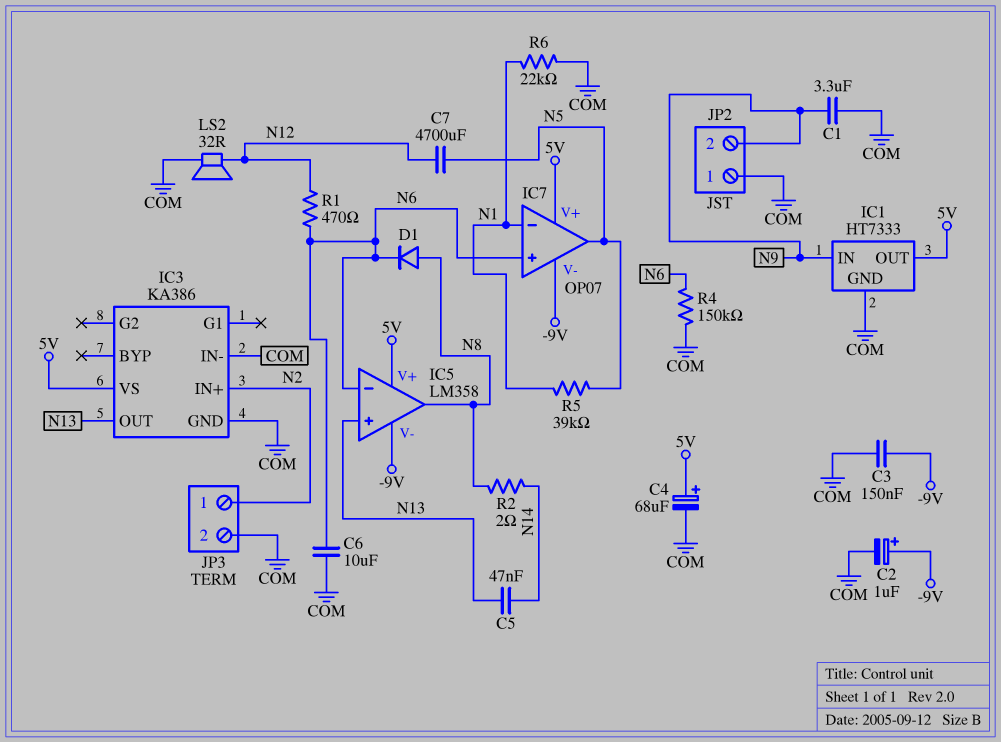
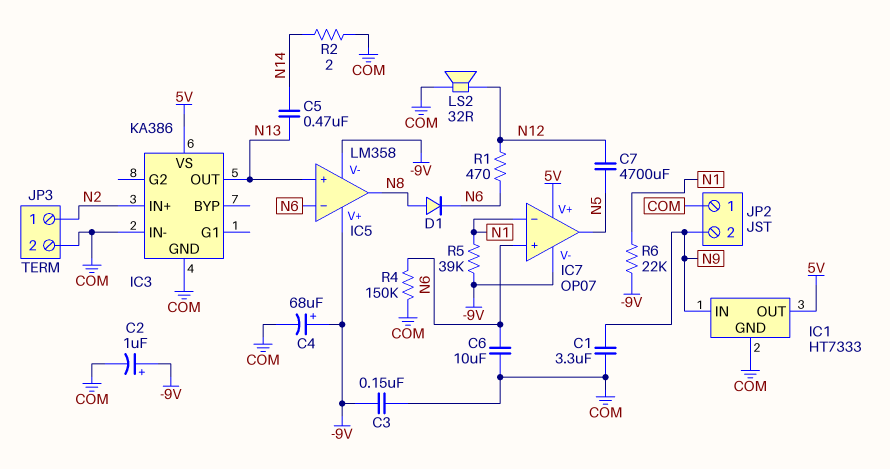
C4: 68uF (plus 5V, minus COM) -> 68uF (plus -9V, minus COM)
C5: 47nF (N13, N14) -> 470nF (N13, N14)
IC5 pin V+: 5V -> -9V
R2: 2 (N8, N14) -> 2 (COM, N14)
R5: 39k (N1, N5) -> 39k (-9V, N1)
R6: 22k (COM, N1) -> 22k (-9V, N1)

